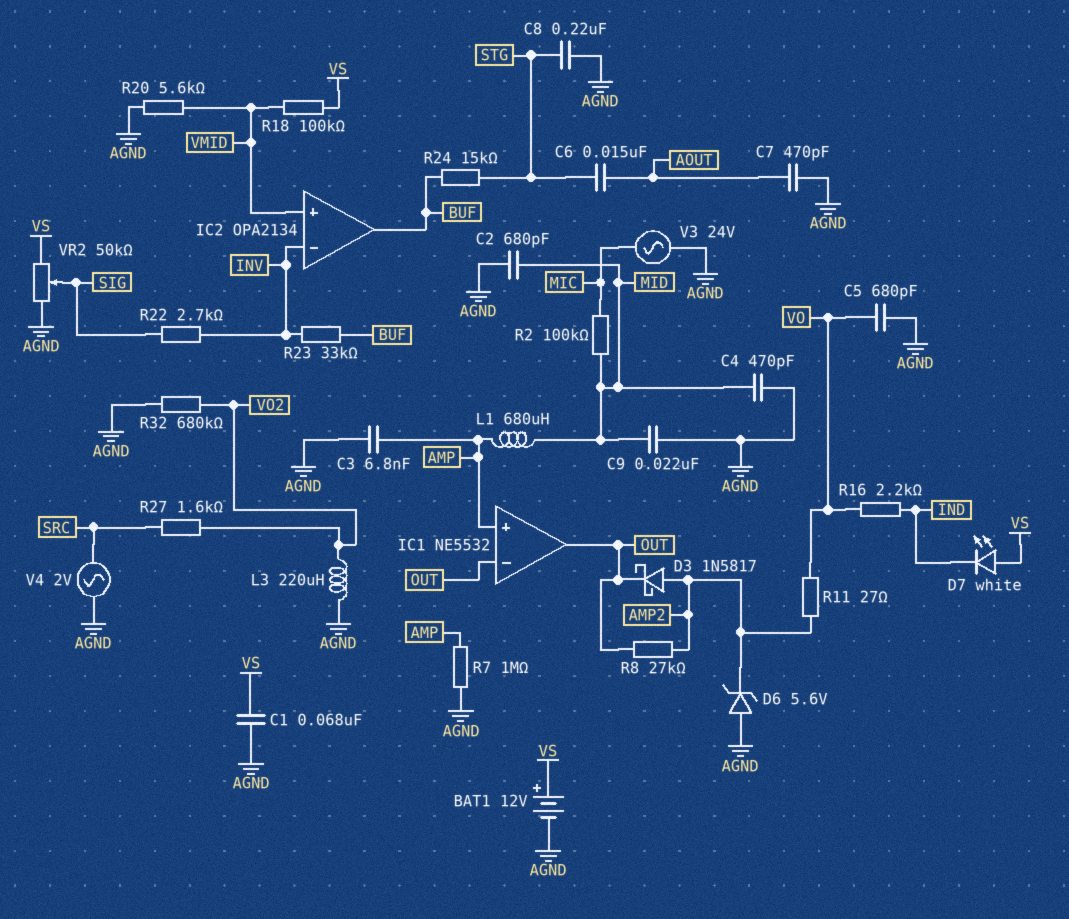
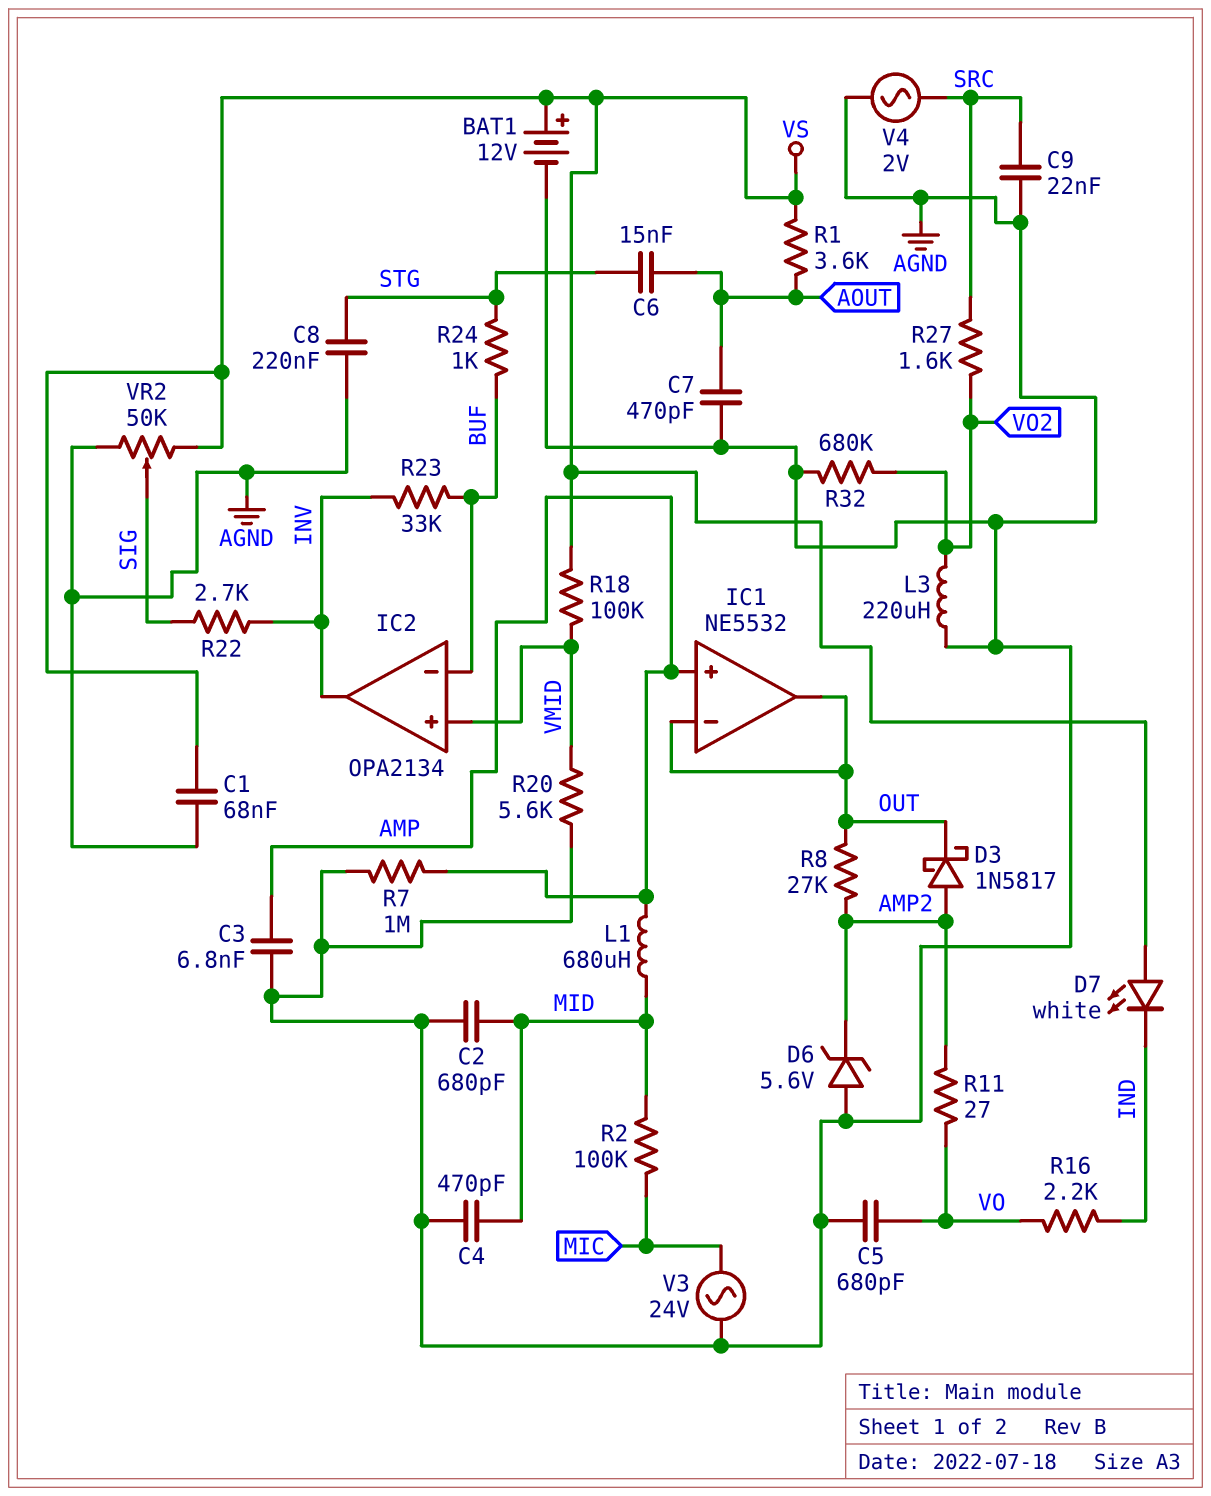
C9: 22nF (AGND, MID) -> 22nF (AGND, SRC)
IC2 pin in-: INV -> BUF
IC2 pin out: BUF -> INV
R1: none -> 3.6k (AOUT, VS)
R24: 15k (BUF, STG) -> 1k (BUF, STG)

